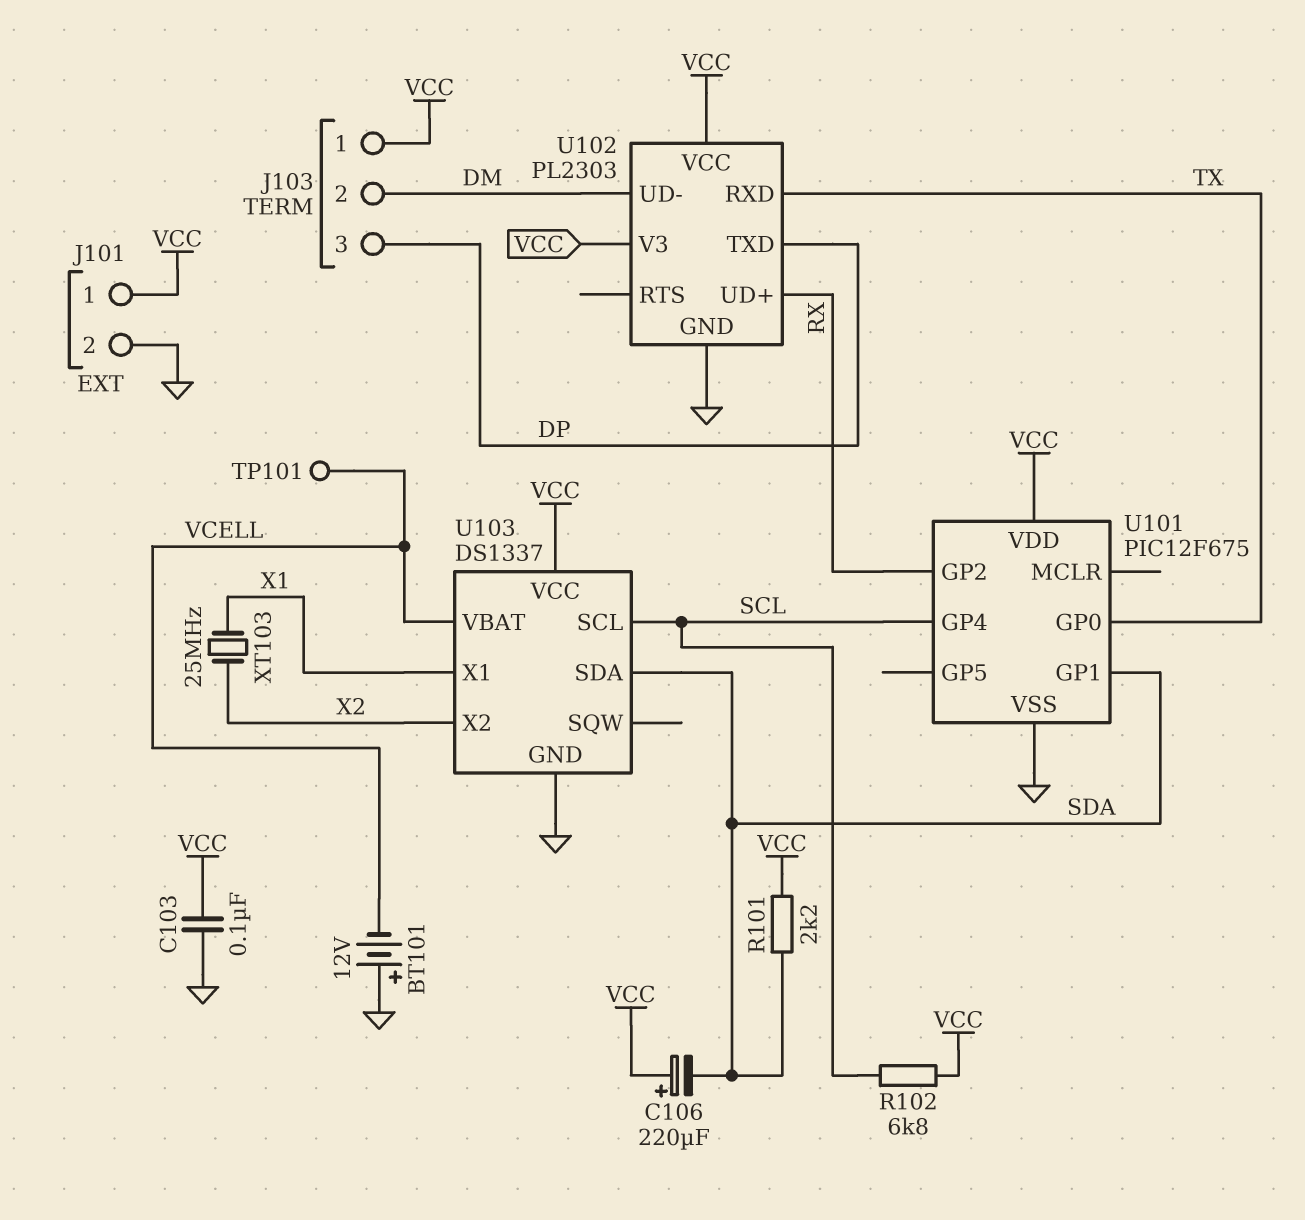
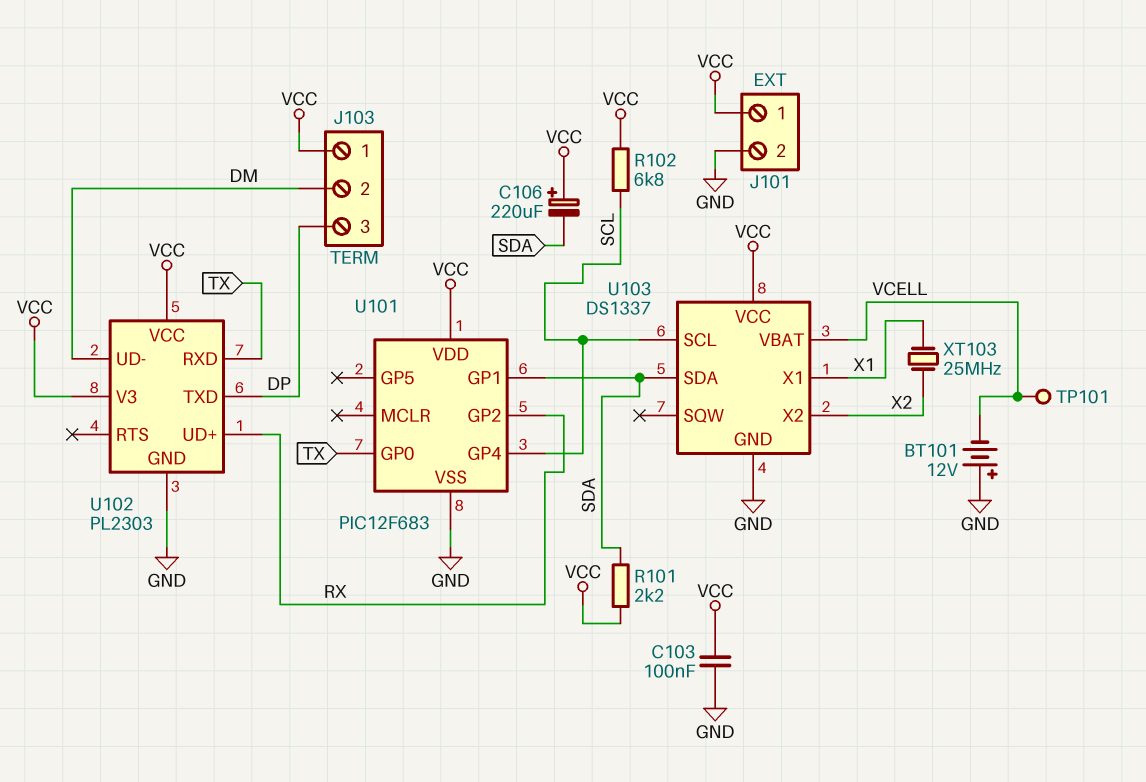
U101: PIC12F675 -> PIC12F683

